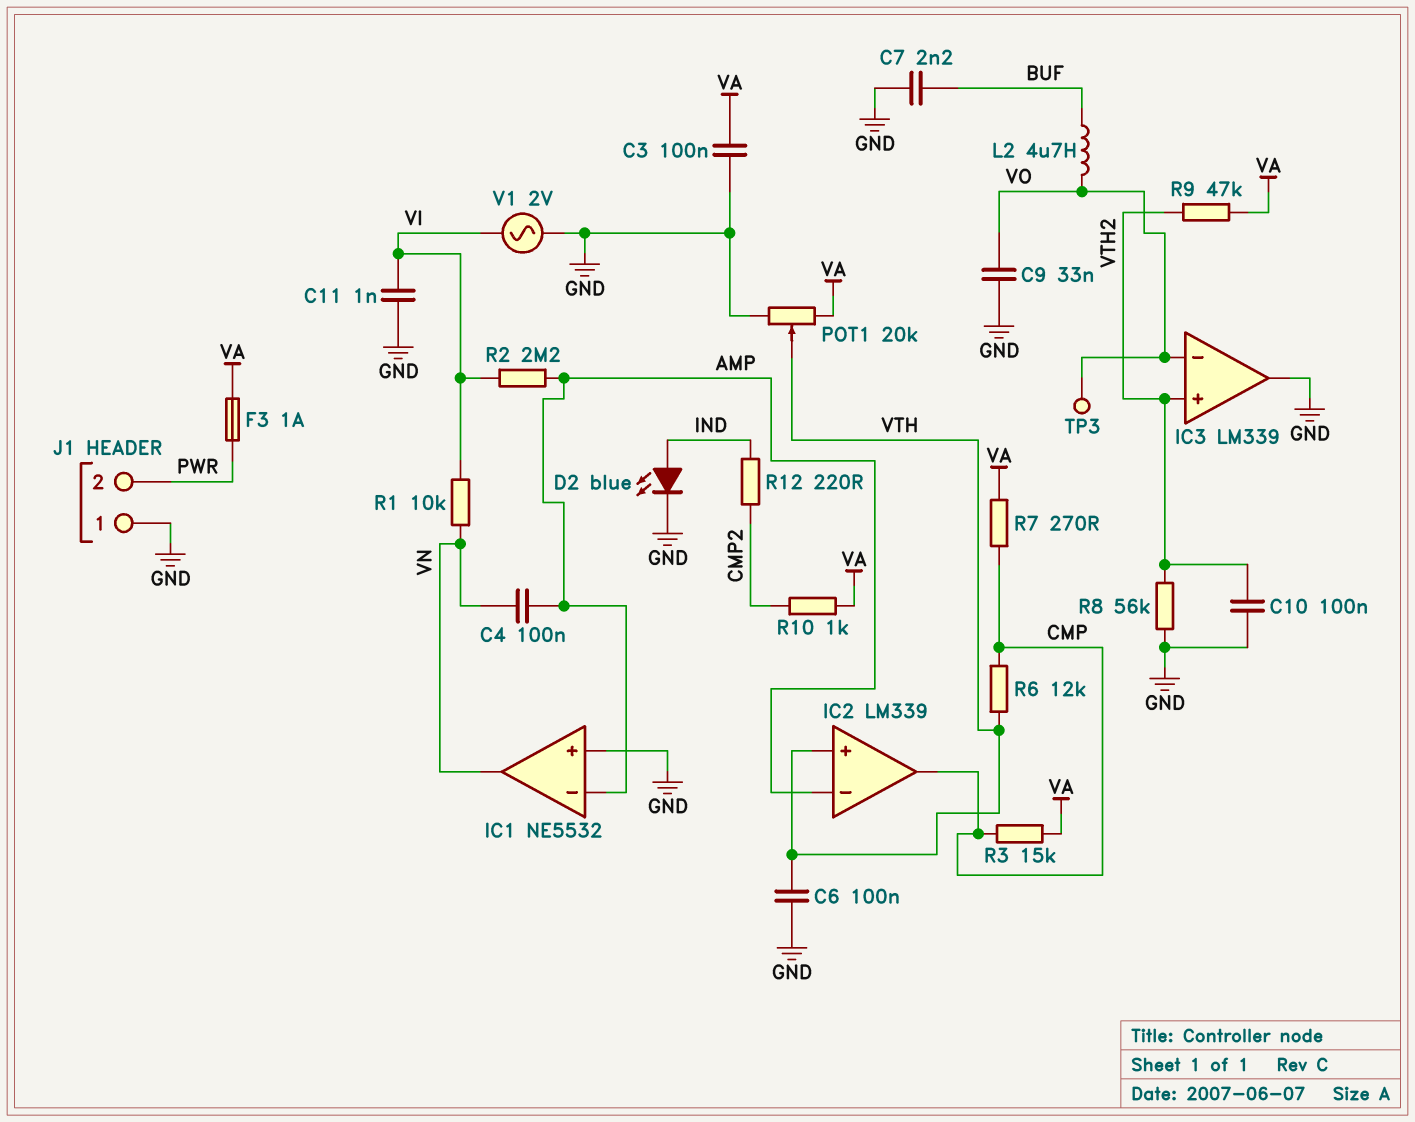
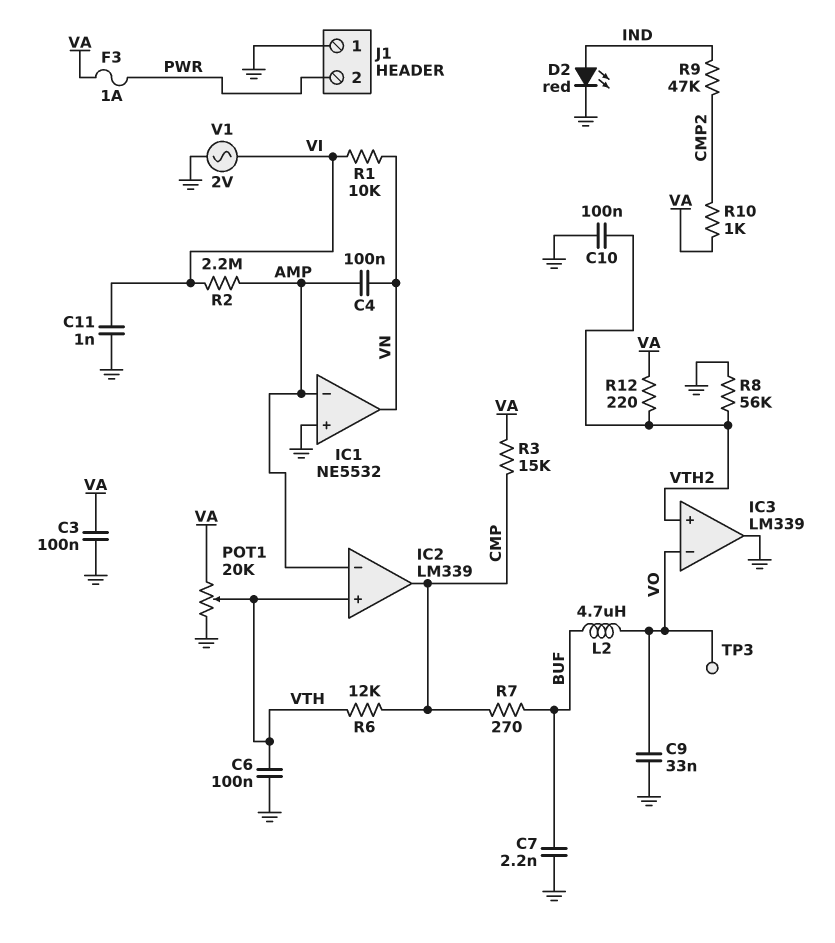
D2: LED blue (A IND, K GND) -> LED red (A IND, K GND)
R7: 270 (CMP, VA) -> 270 (BUF, CMP)
R9: 47k (VA, VTH2) -> 47k (CMP2, IND)
R12: 220 (CMP2, IND) -> 220 (VA, VTH2)

